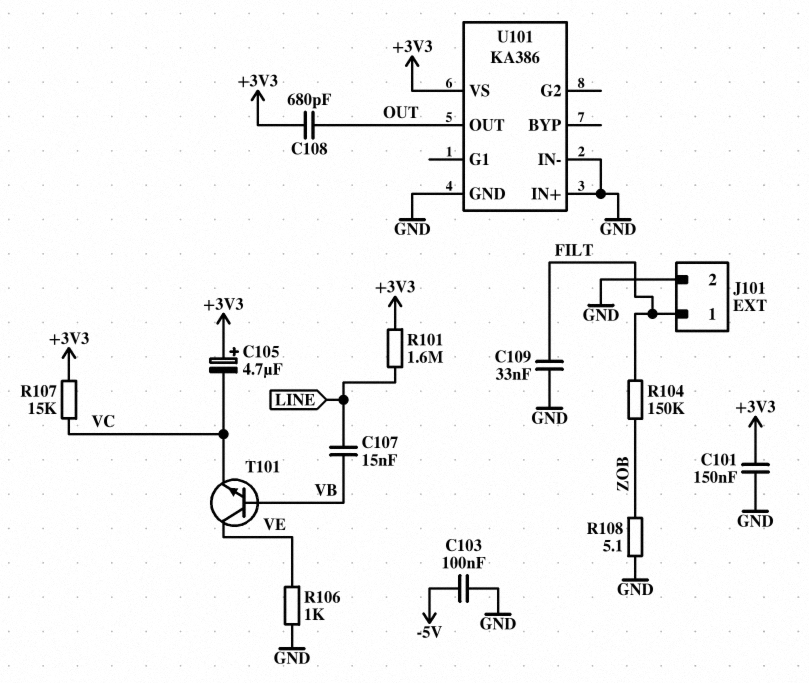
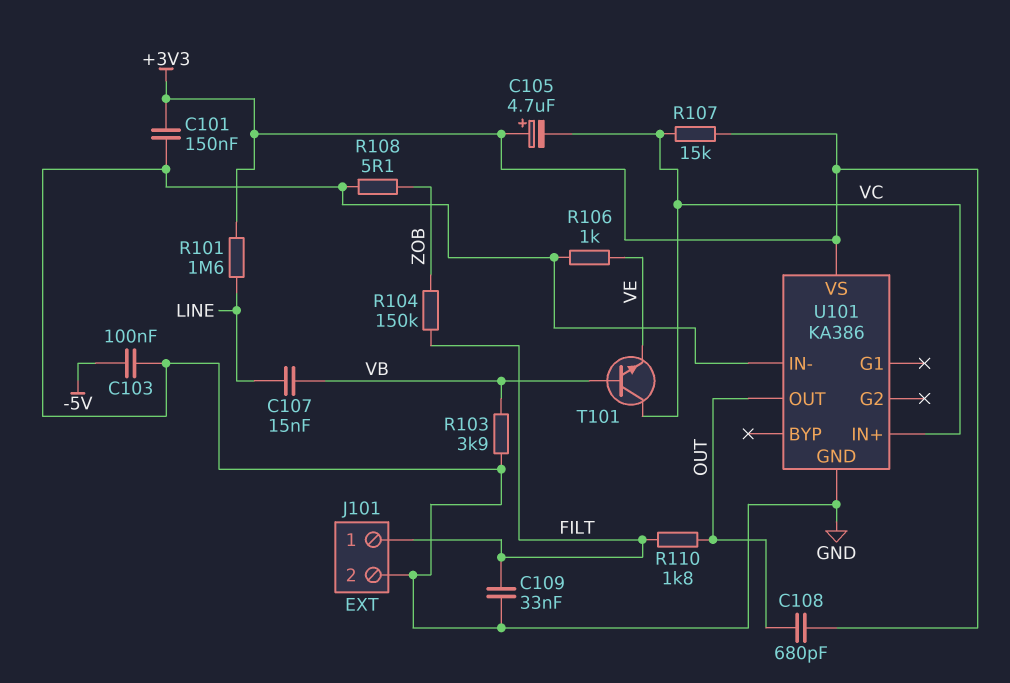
R103: none -> 3.9k (GND, VB)
R110: none -> 1.8k (FILT, OUT)
T101: NPN (B VB, C VE, E VC) -> NPN (B VB, C VC, E VE)
U101 pin IN+: GND -> VC

